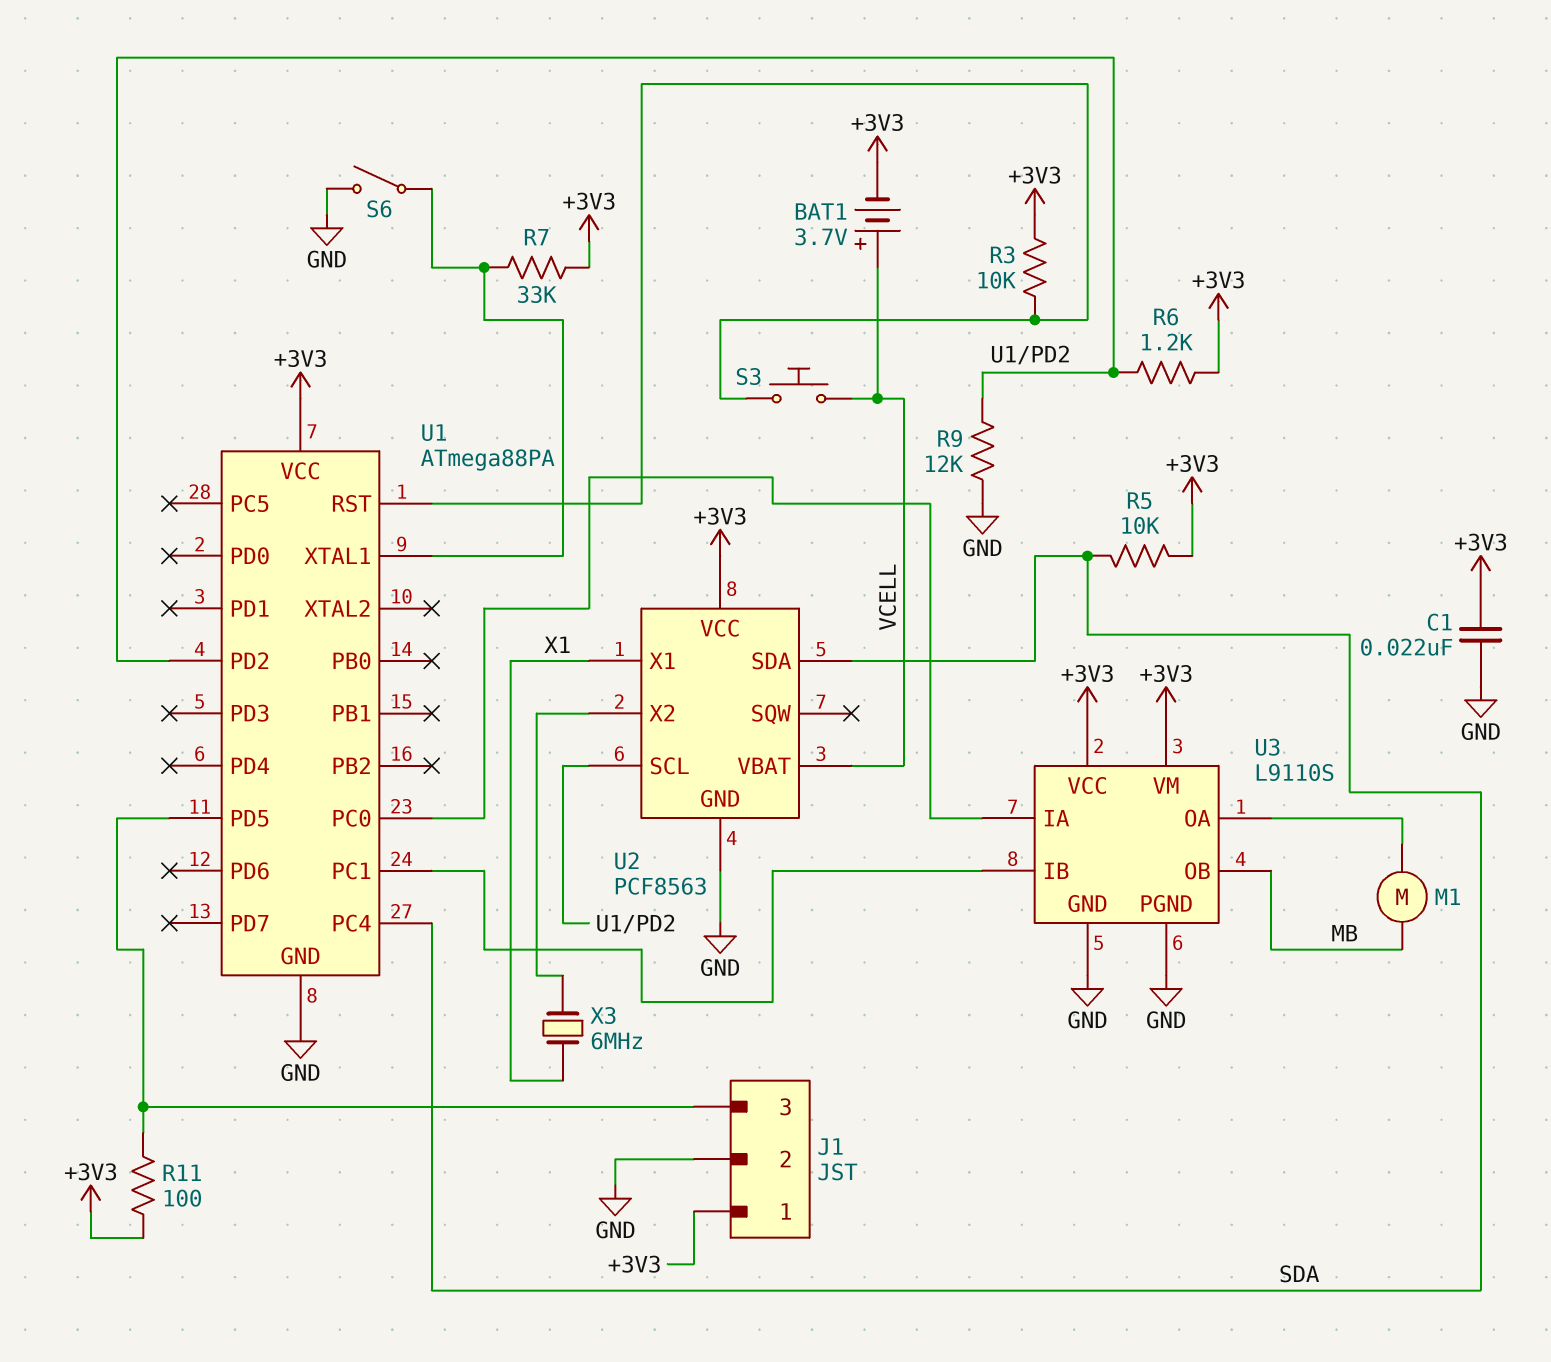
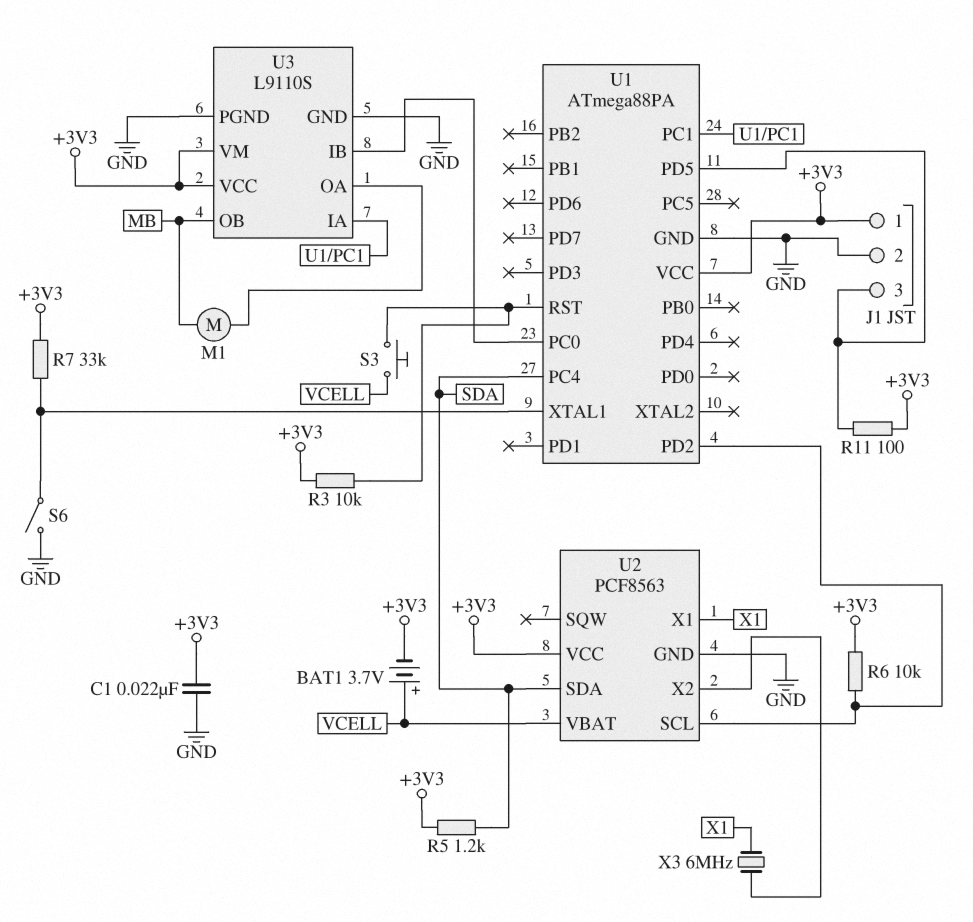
R5: 10k (+3V3, SDA) -> 1.2k (+3V3, SDA)
R6: 1.2k (+3V3, U1/PD2) -> 10k (+3V3, U1/PD2)
R9: 12k (GND, U1/PD2) -> none
U3 pin IA: U1/PC0 -> U1/PC1
U3 pin IB: U1/PC1 -> U1/PC0

